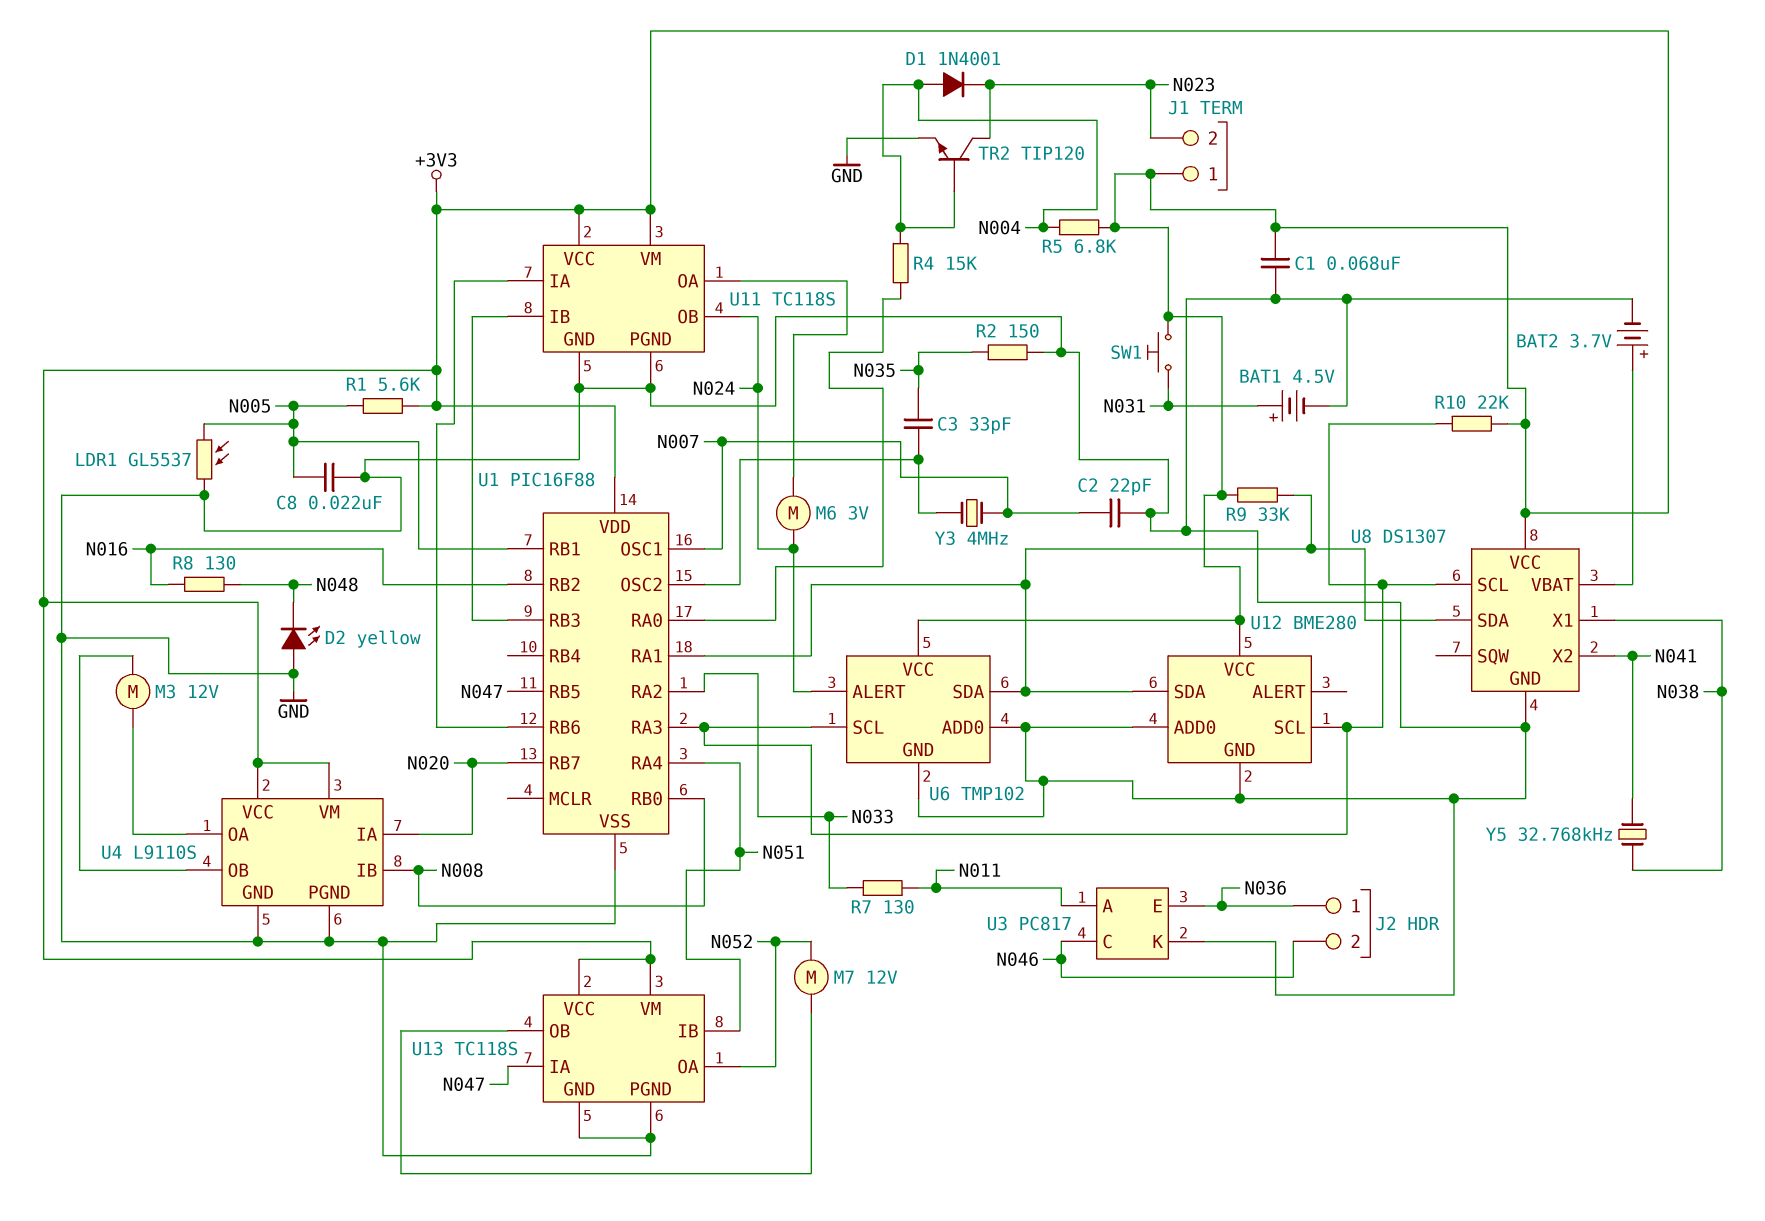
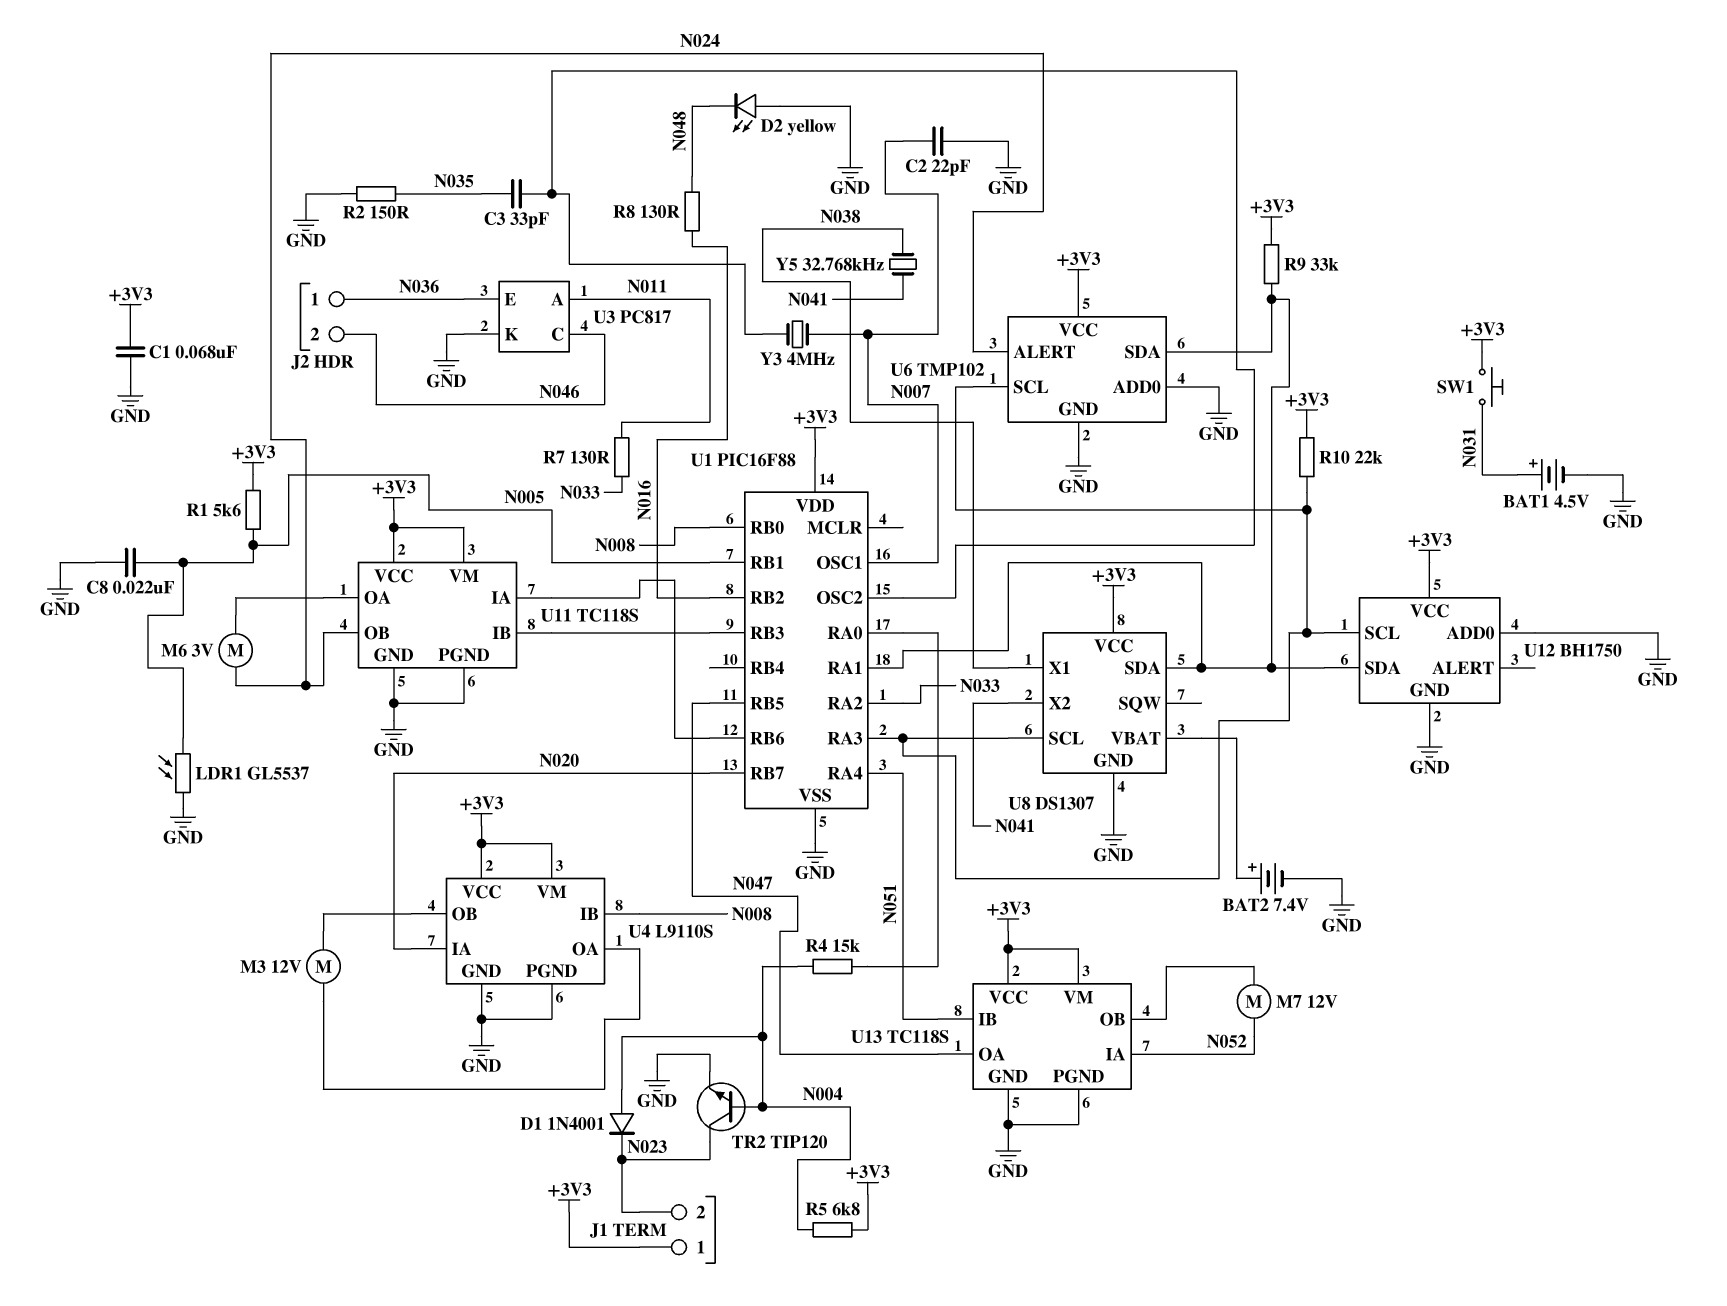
BAT2: 3.7V (plus U8/VBAT, minus GND) -> 7.4V (plus U8/VBAT, minus GND)
U12: BME280 -> BH1750
U13 pin IA: N047 -> N052
U13 pin OA: N052 -> N047

